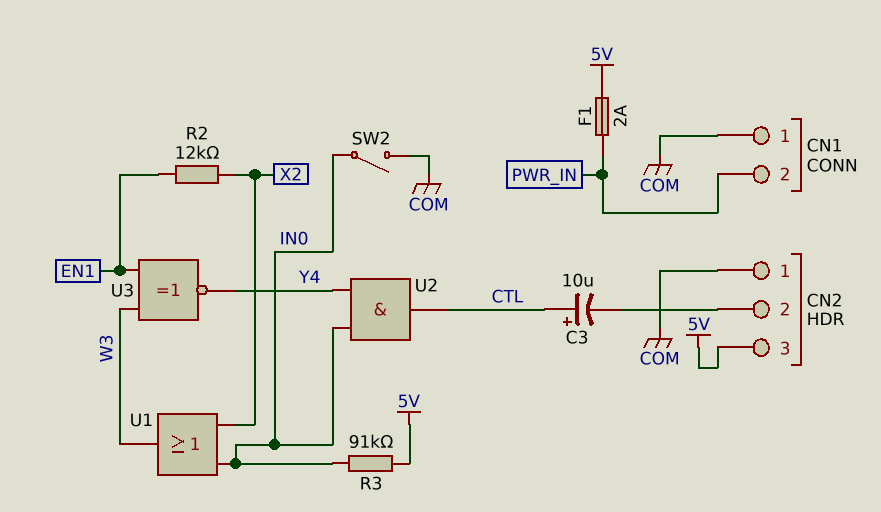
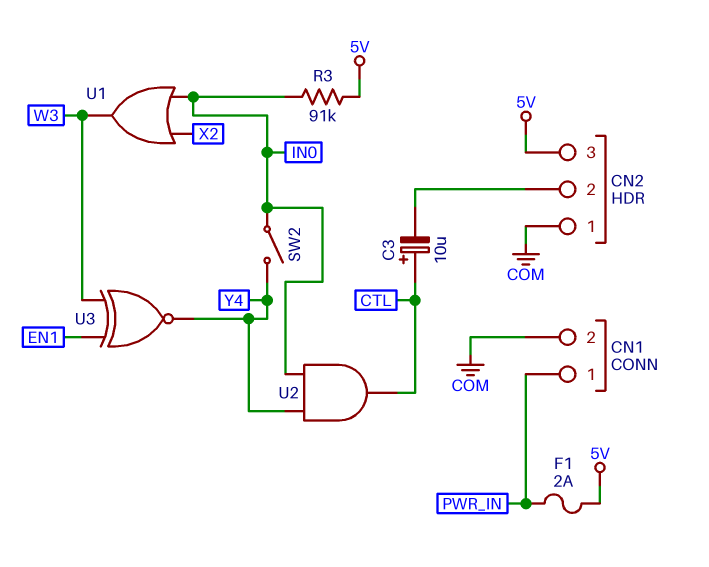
CN1 pin 1: COM -> PWR_IN
CN1 pin 2: PWR_IN -> COM
R2: 12k (EN1, X2) -> none
SW2: switch (COM, IN0) -> switch (IN0, Y4)

